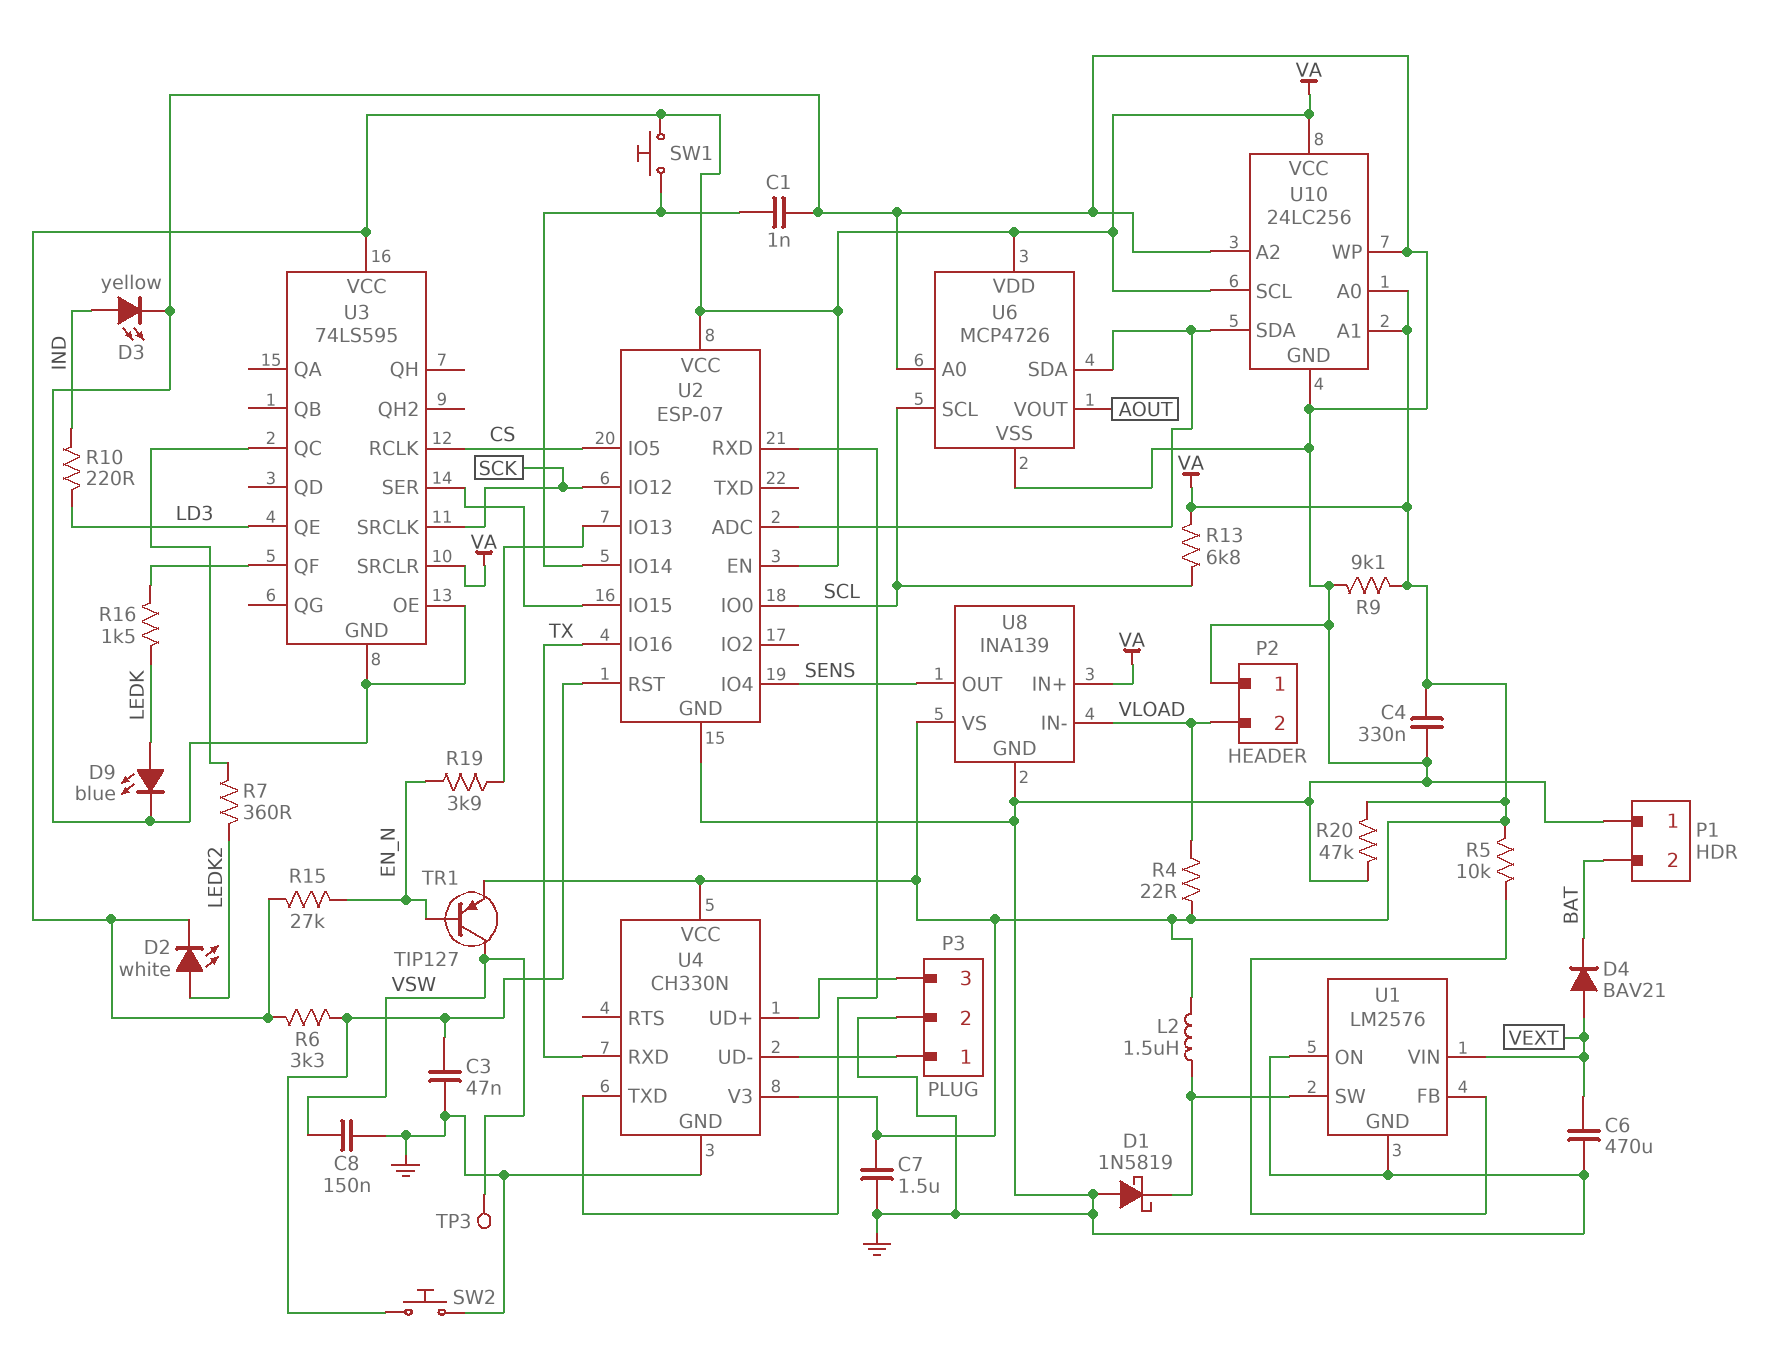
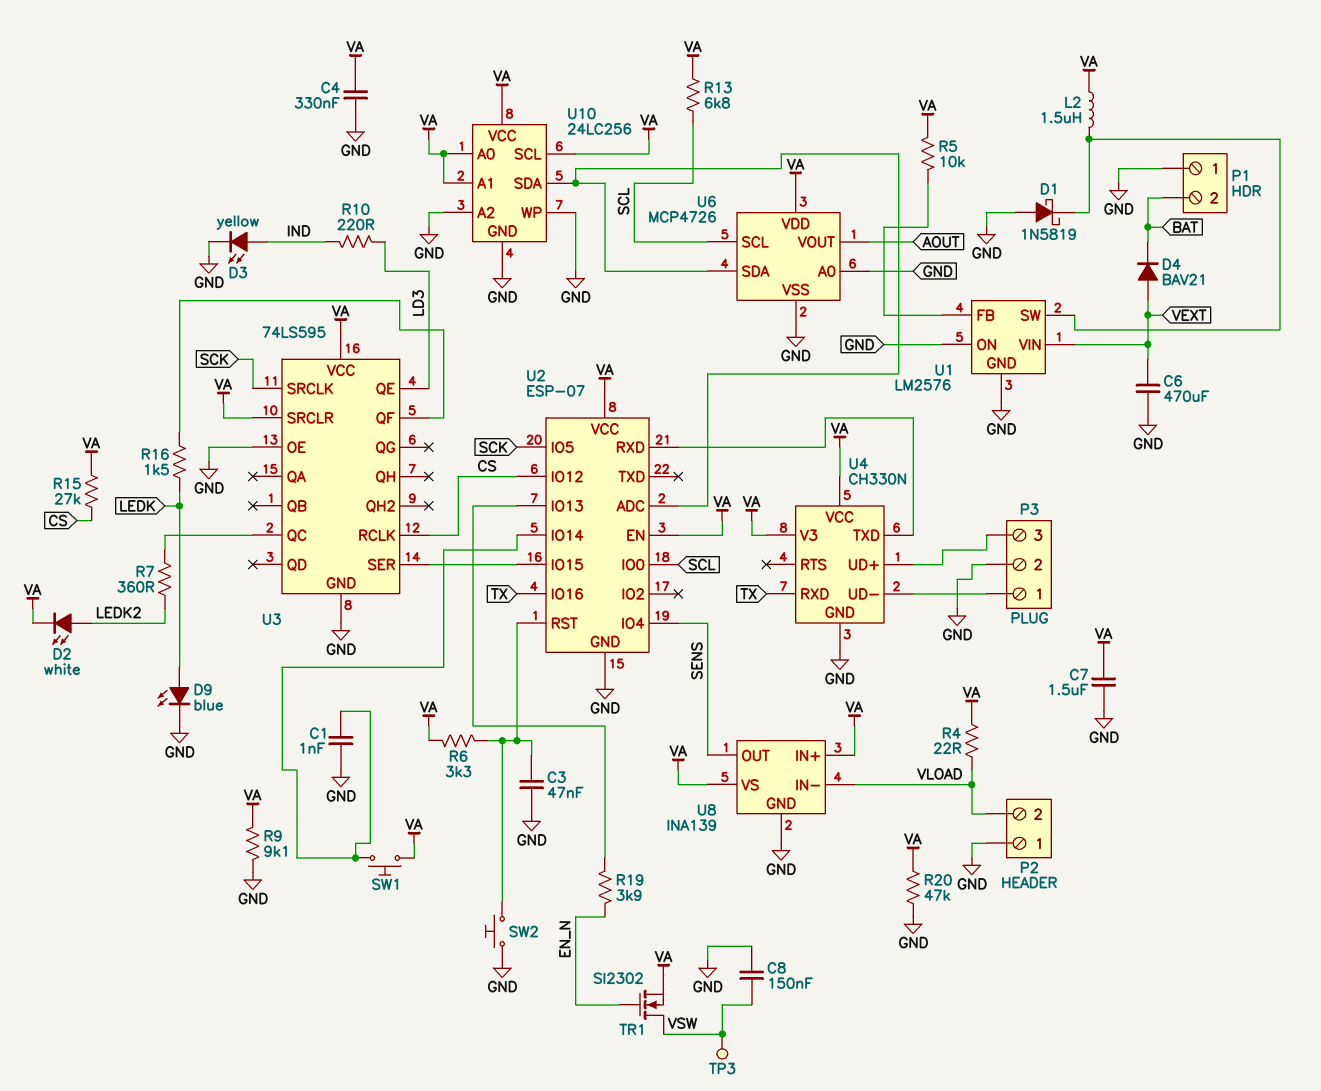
R15: 27k (EN_N, VA) -> 27k (CS, VA)
TR1: PNP TIP127 (B EN_N, C VSW, E VA) -> NMOS SI2302 (G EN_N, D VSW, S VA)
U2 pin IO5: CS -> SCK
U2 pin IO12: SCK -> CS

